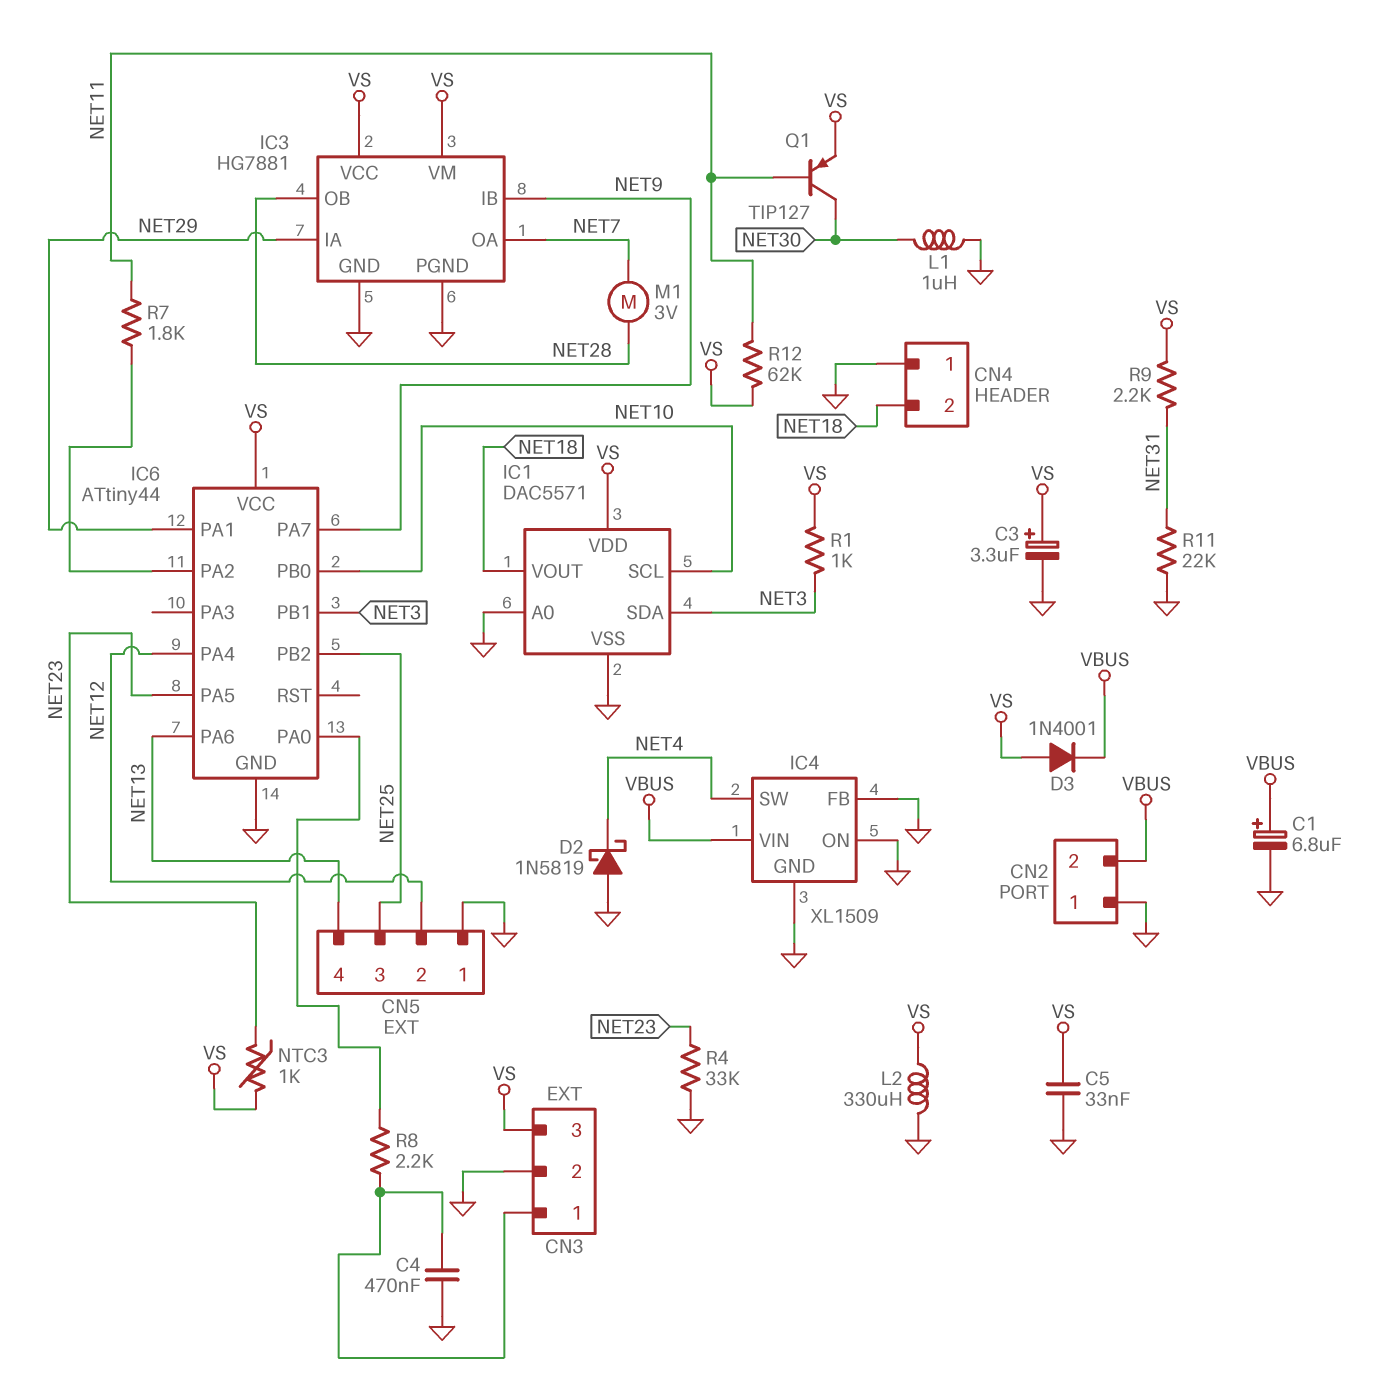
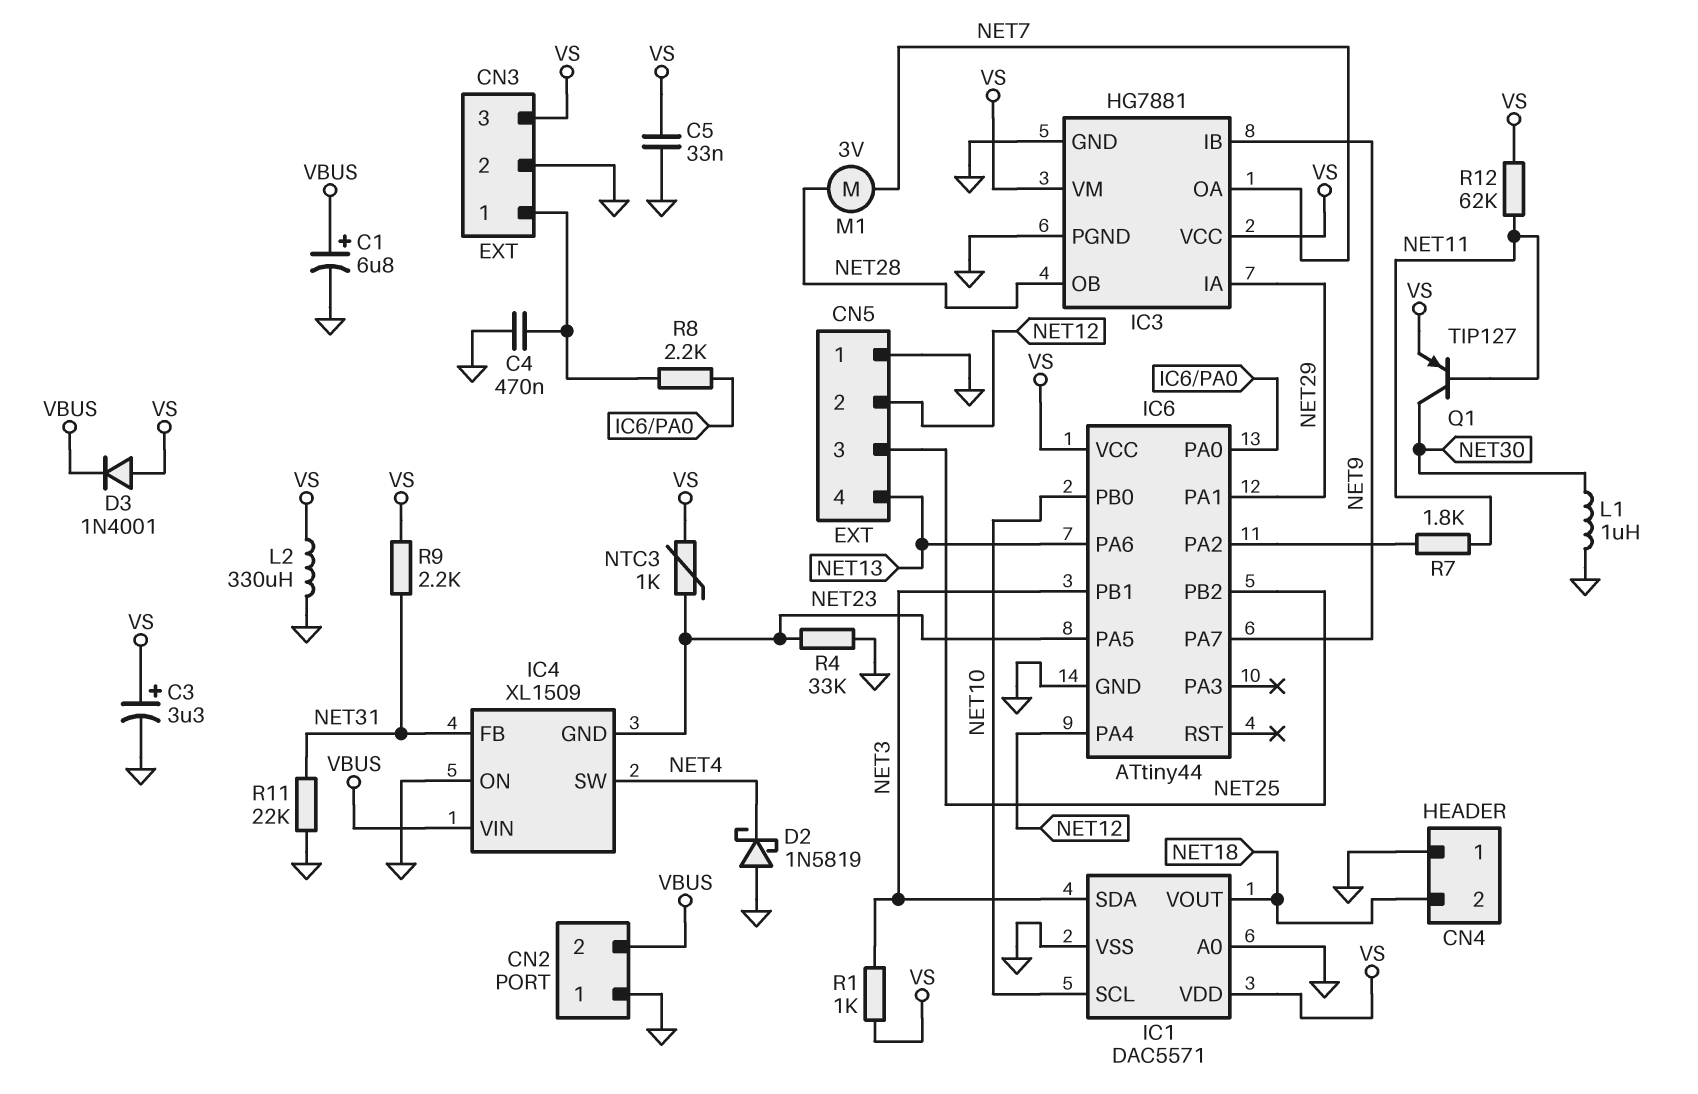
IC4 pin FB: GND -> NET31
IC4 pin GND: GND -> NET23

